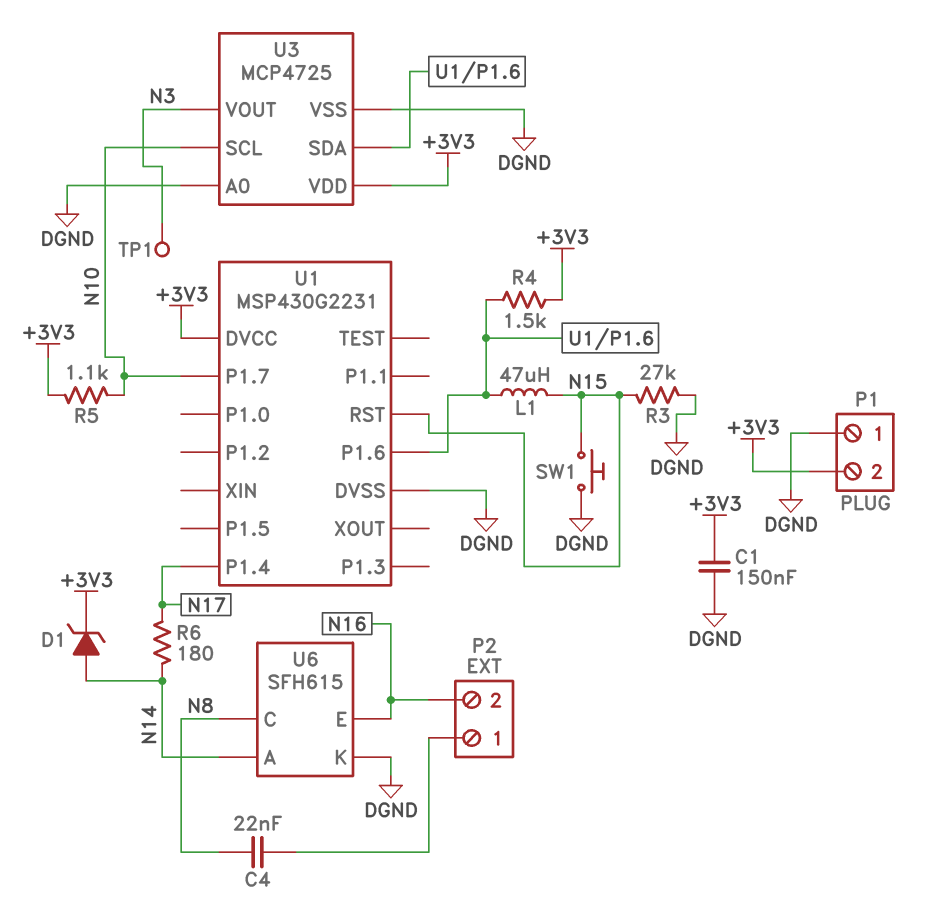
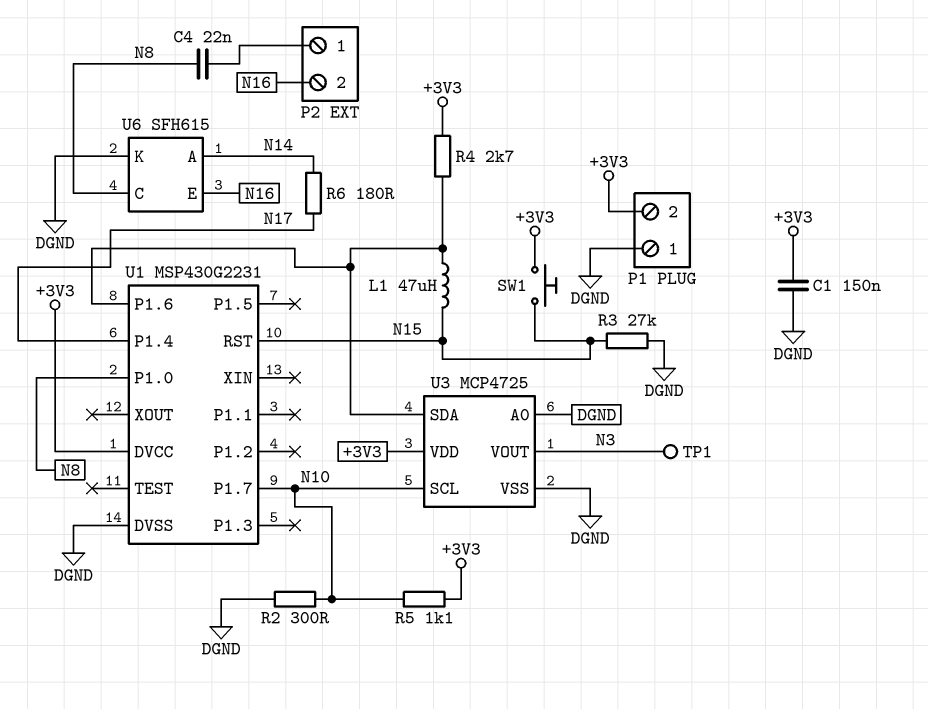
D1: zener (A N14, K +3V3) -> none
R2: none -> 300 (DGND, N10)
R4: 1.5k (+3V3, U1/P1.6) -> 2.7k (+3V3, U1/P1.6)
SW1: button (DGND, N15) -> button (+3V3, N15)
U1 pin P1.0: none -> N8

